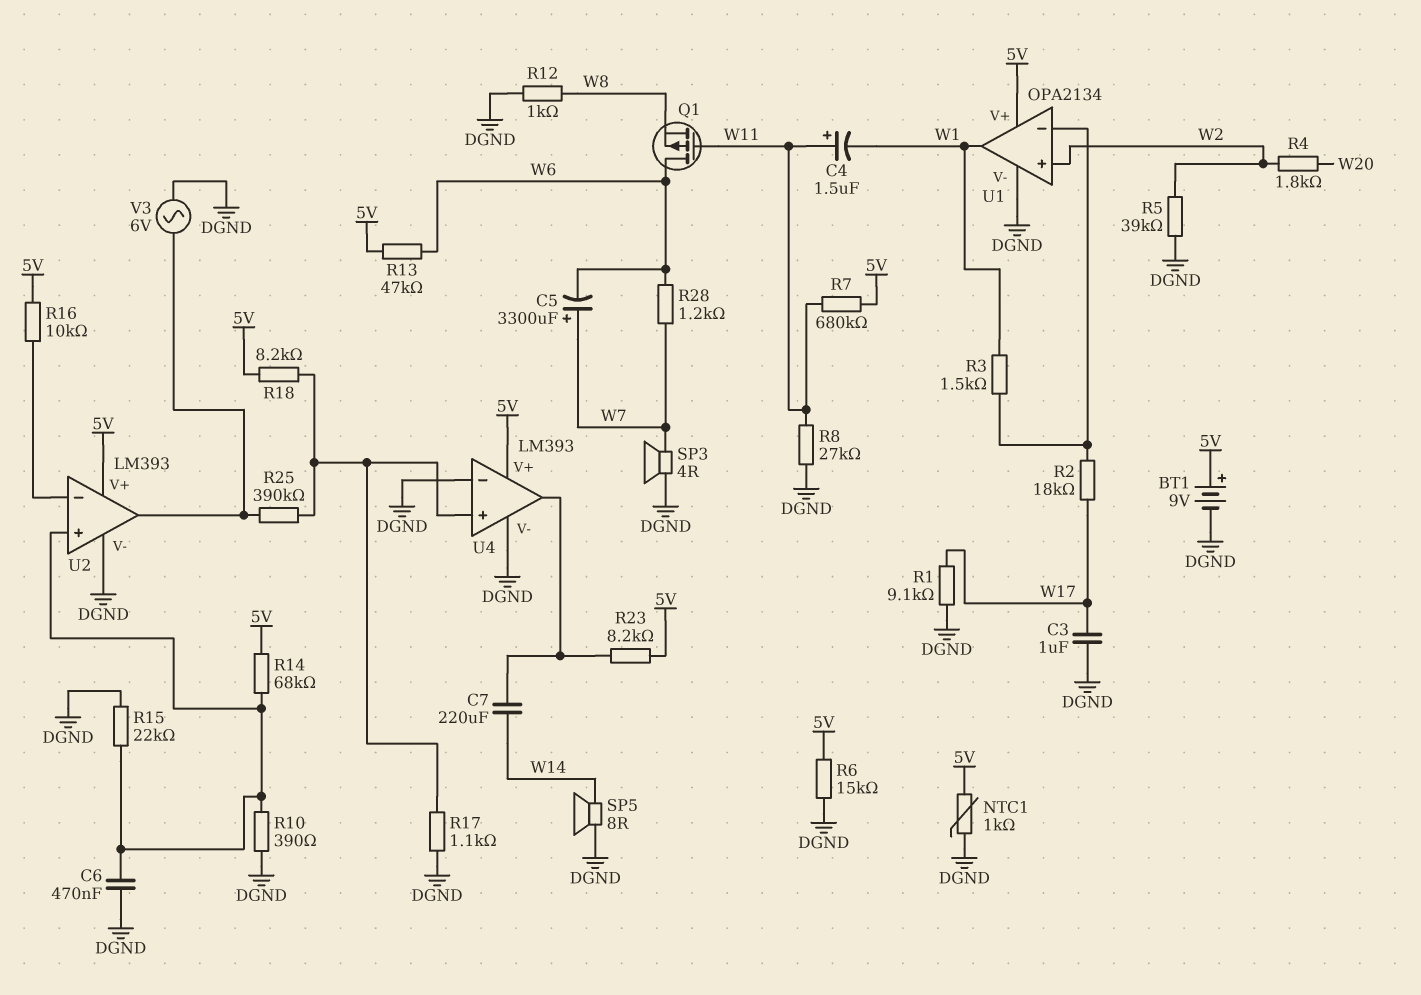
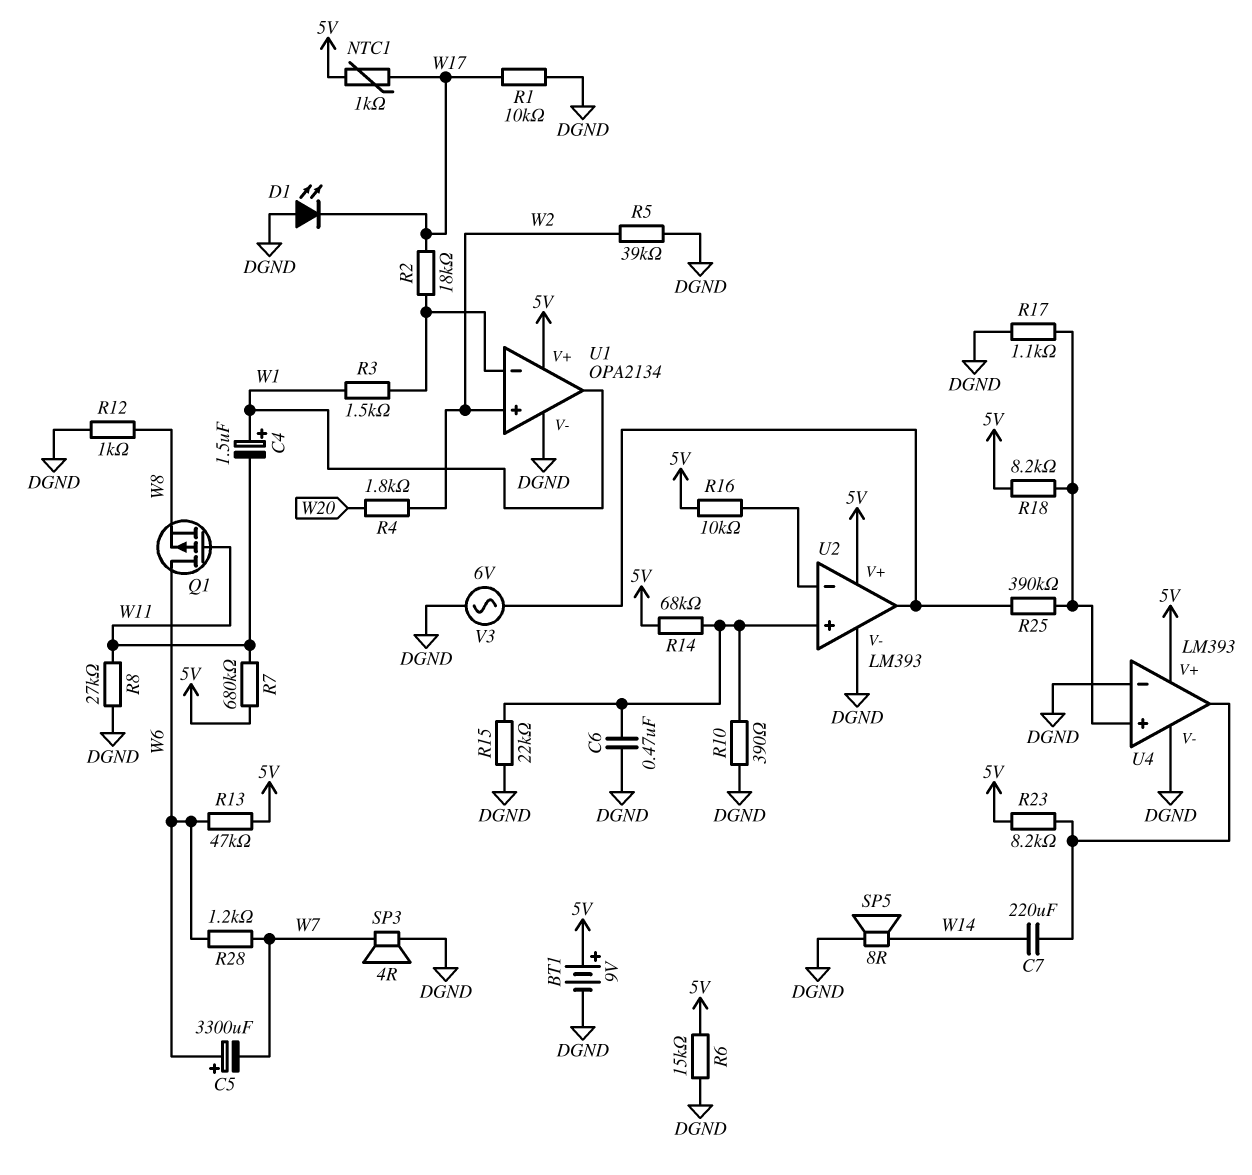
C3: 1uF (DGND, W17) -> none
C4: 1.5uF (plus W11, minus W1) -> 1.5uF (plus W1, minus W11)
C5: 3300uF (plus W7, minus W6) -> 3300uF (plus W6, minus W7)
D1: none -> LED (A DGND, K W17)
NTC1: 1k (5V, DGND) -> 1k (5V, W17)
R1: 9.1k (DGND, W17) -> 10k (DGND, W17)

